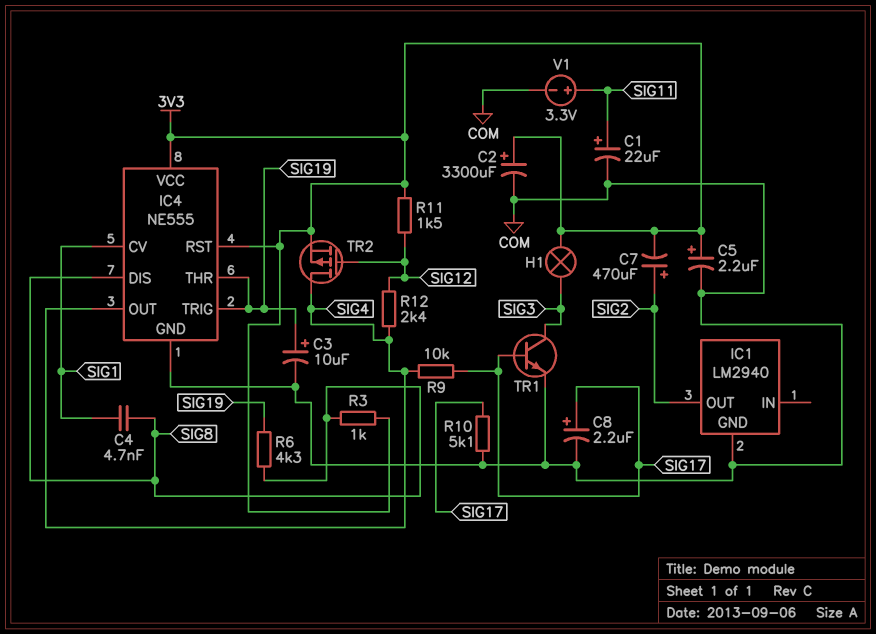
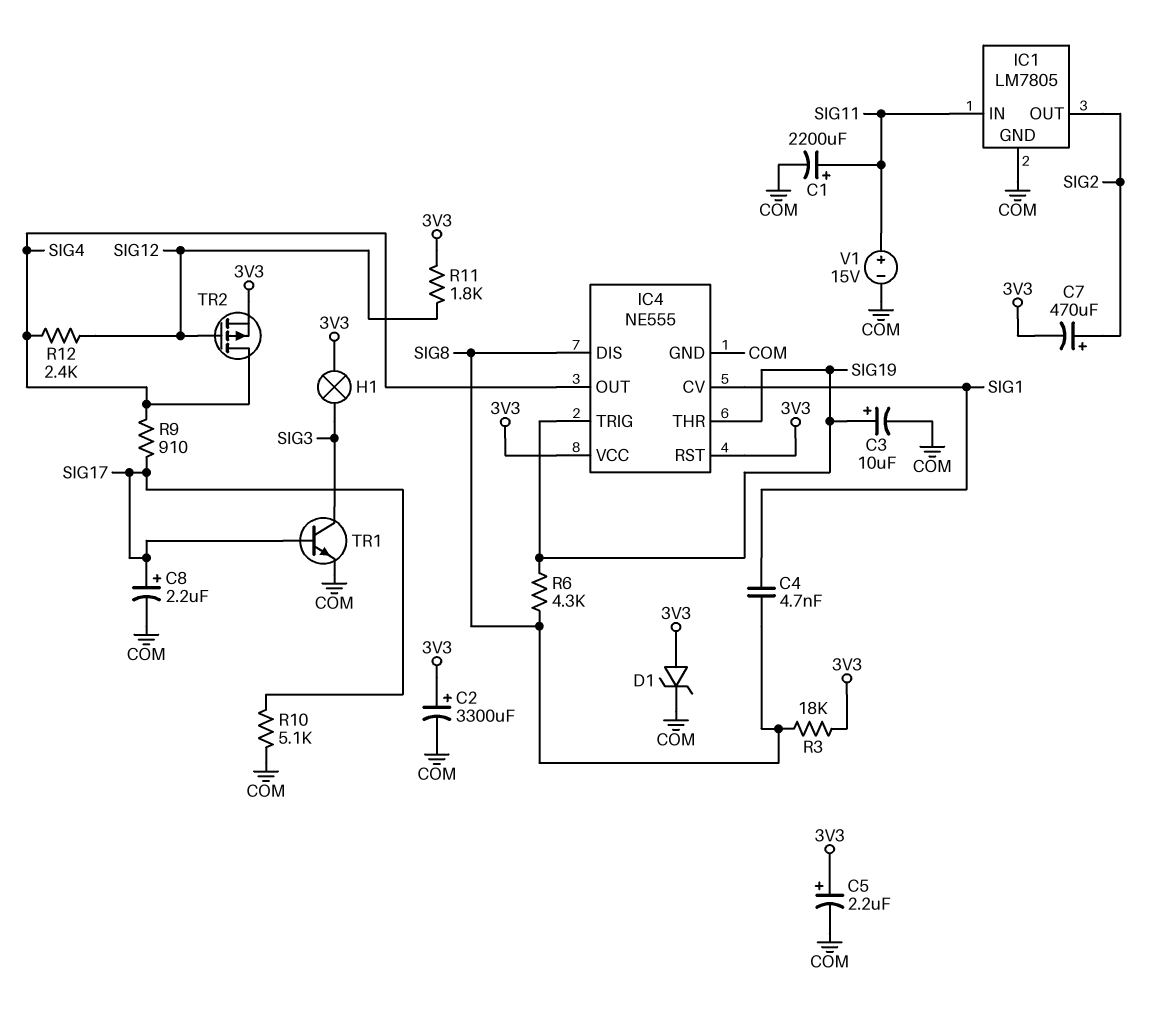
C1: 22uF (plus SIG11, minus COM) -> 2200uF (plus SIG11, minus COM)
D1: none -> zener (A 3V3, K COM)
IC1: LM2940 -> LM7805
IC1 pin IN: none -> SIG11
R3: 1k (3V3, SIG8) -> 18k (3V3, SIG8)
R9: 10k (SIG4, SIG17) -> 910 (SIG4, SIG17)
R11: 1.5k (3V3, SIG12) -> 1.8k (3V3, SIG12)
V1: 3.3V (plus SIG11, minus COM) -> 15V (plus SIG11, minus COM)

